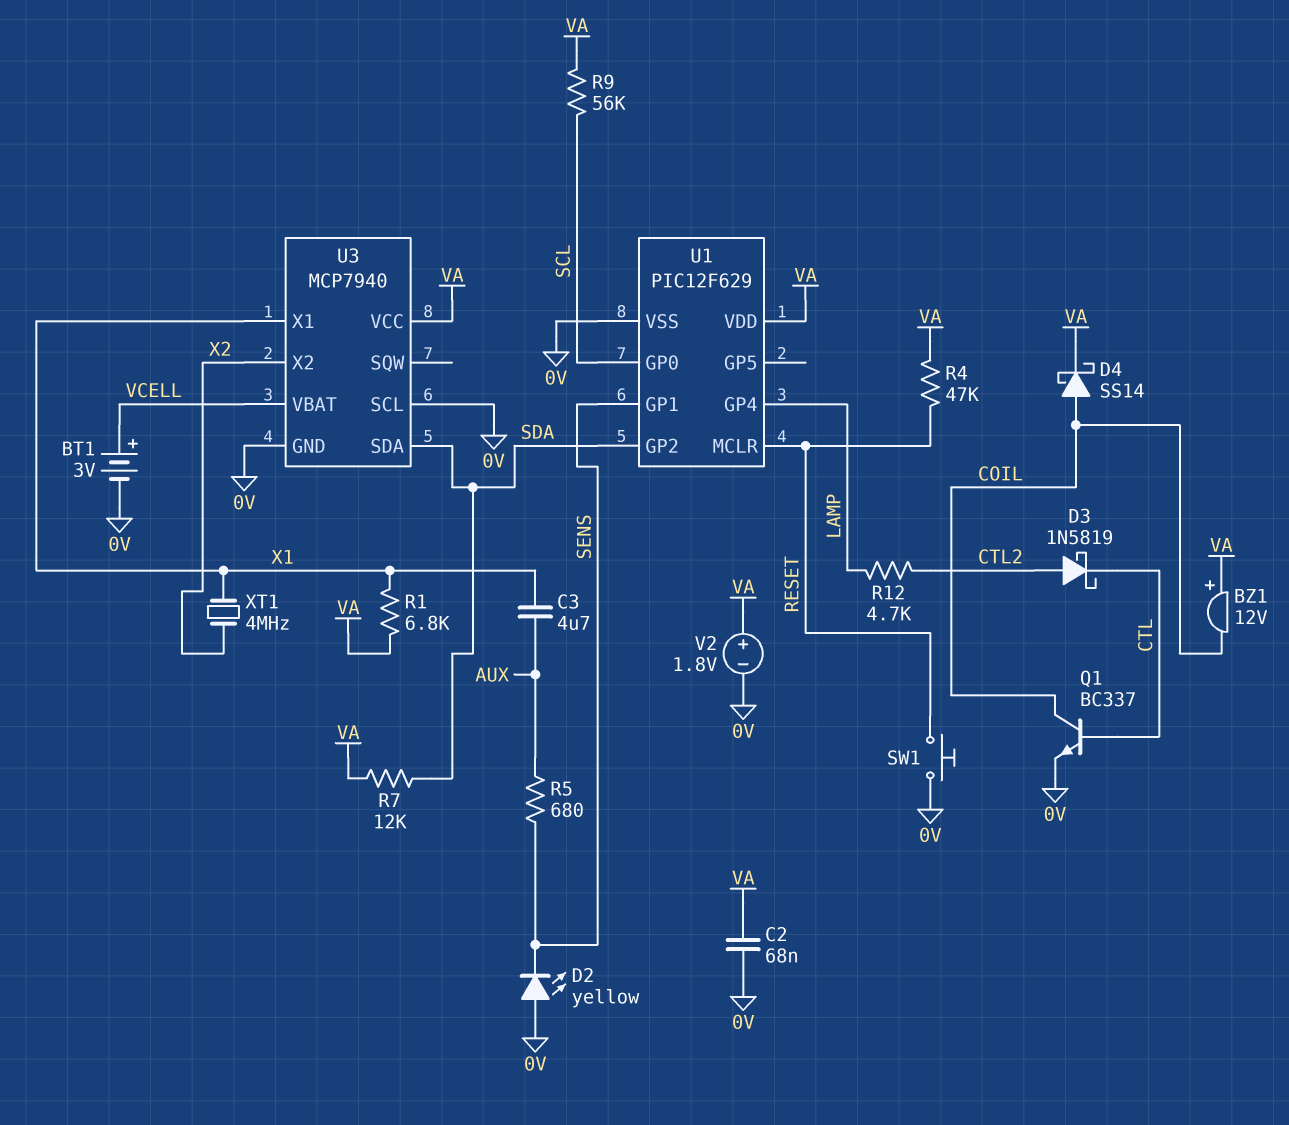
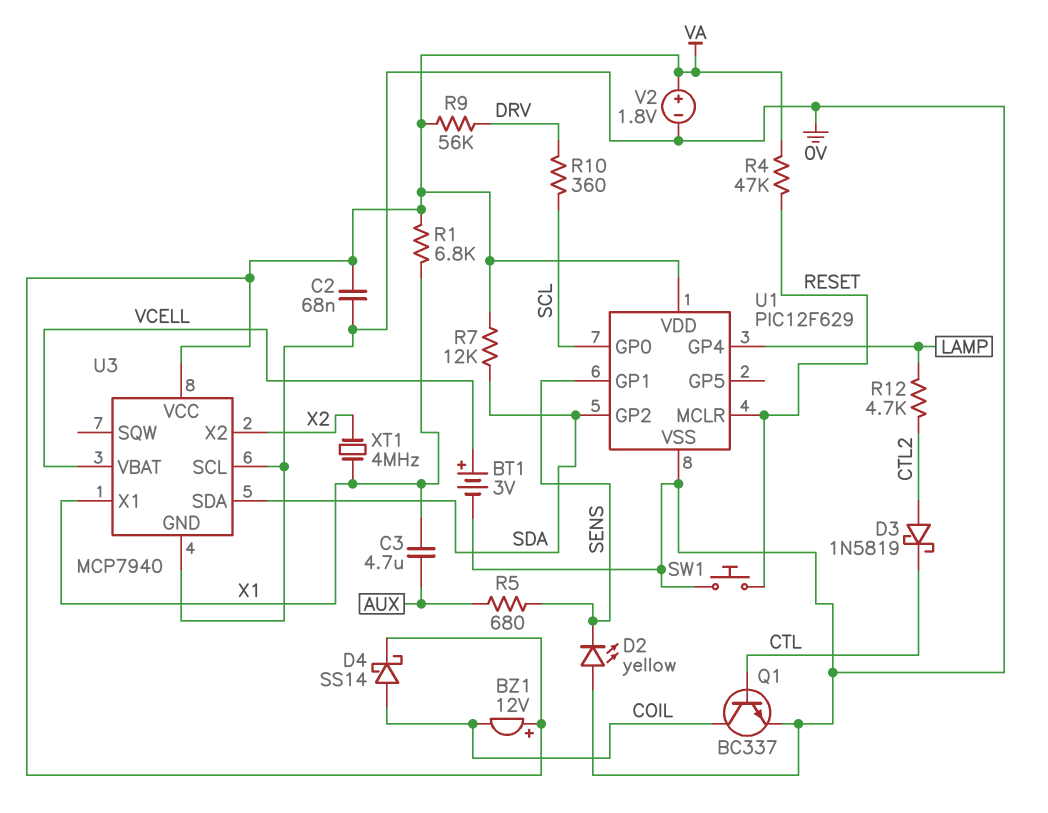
R9: 56k (SCL, VA) -> 56k (DRV, VA)
R10: none -> 360 (DRV, SCL)

